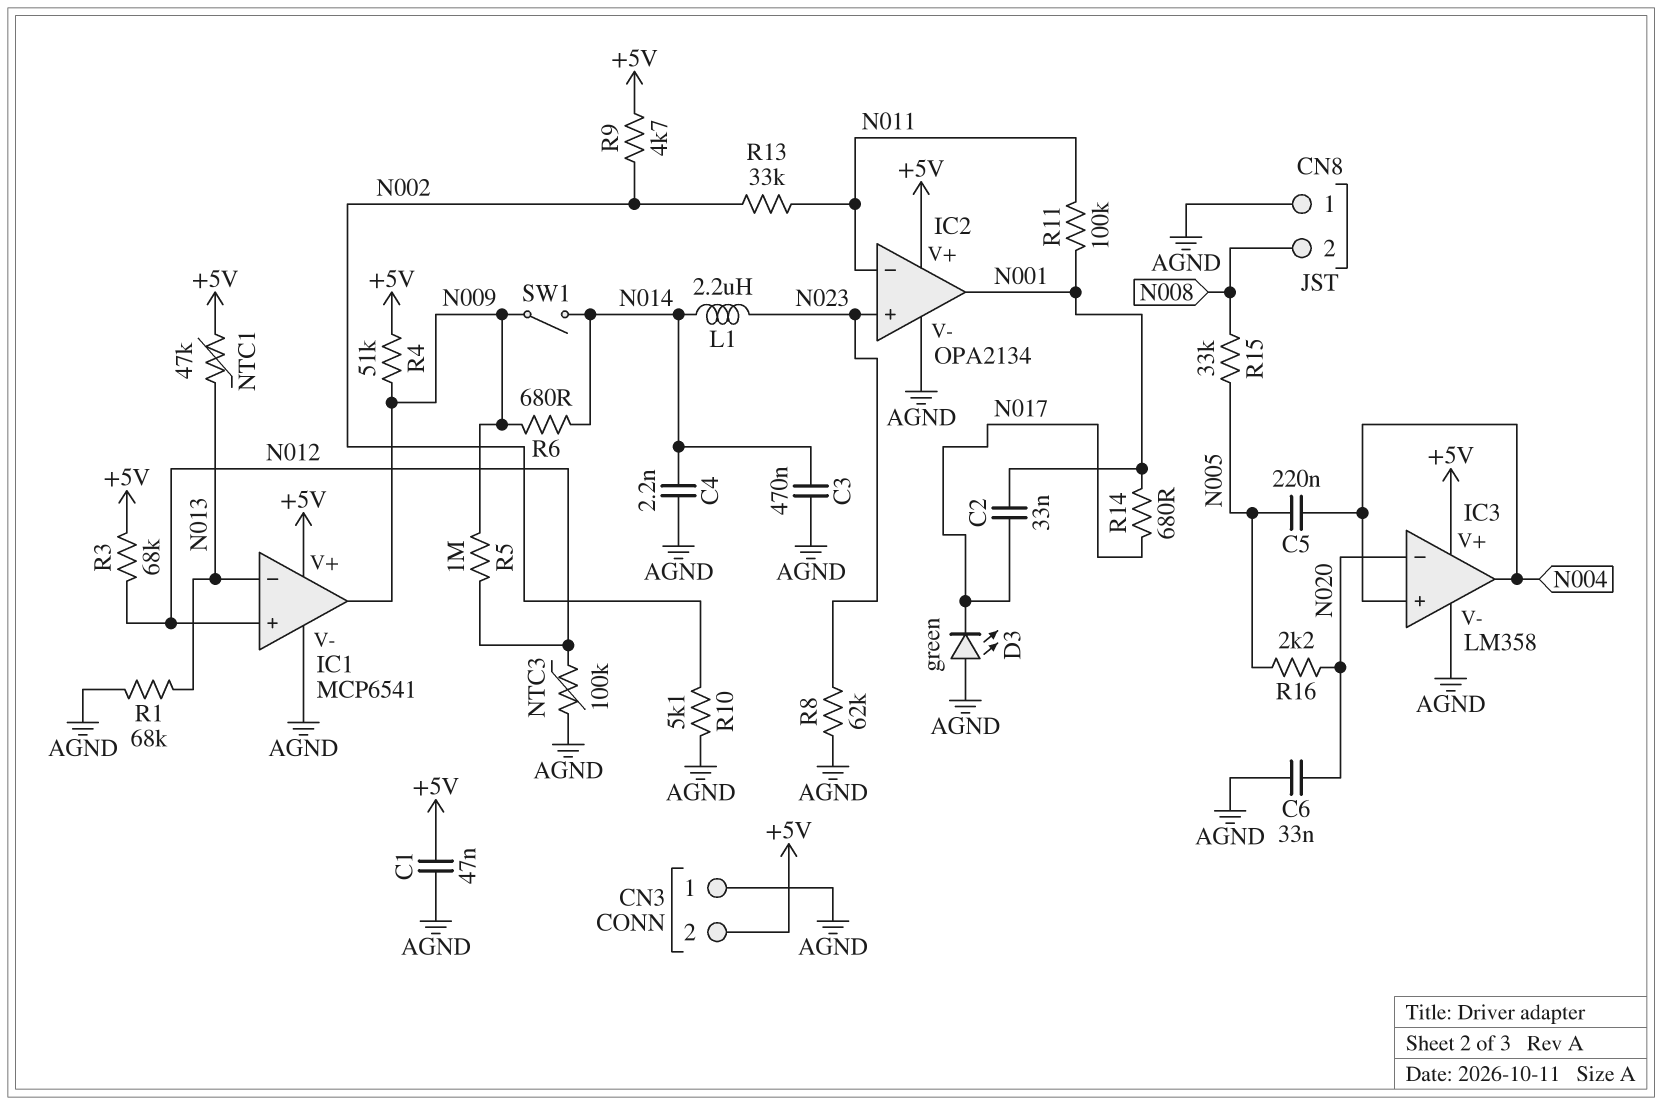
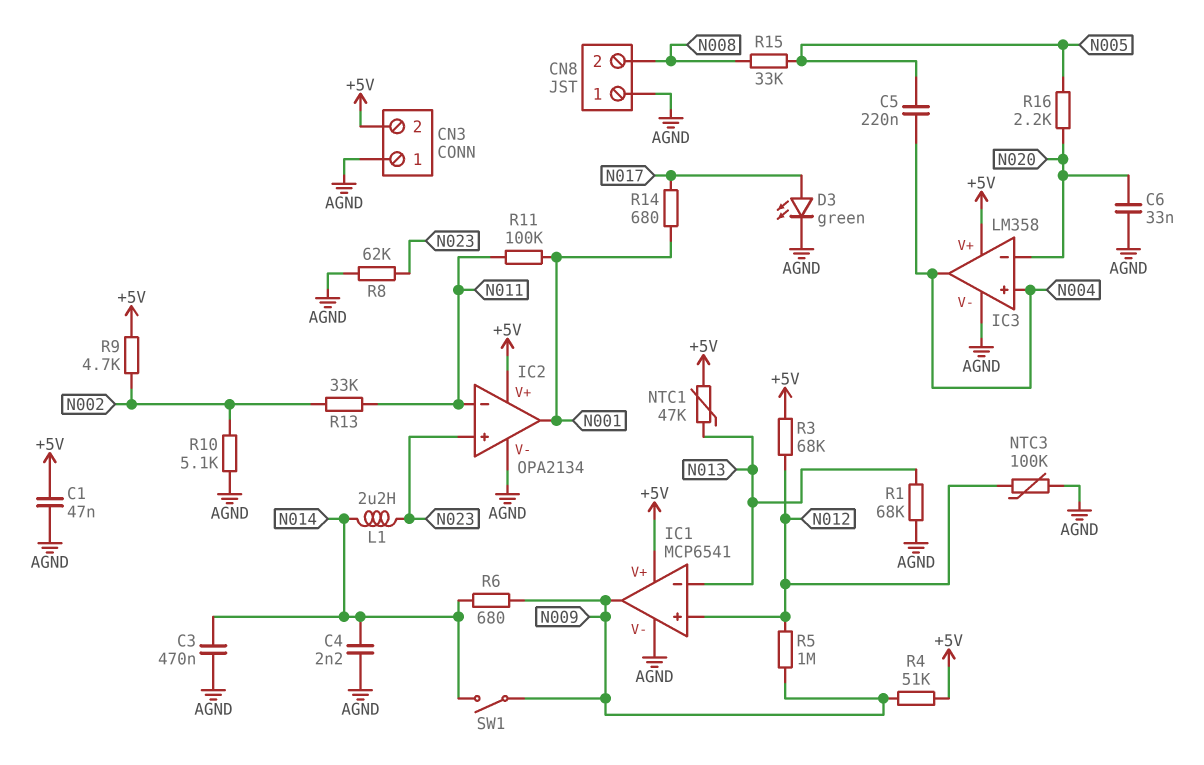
C2: 33nF (N001, N017) -> none
D3: LED green (A AGND, K N017) -> LED green (A N017, K AGND)

